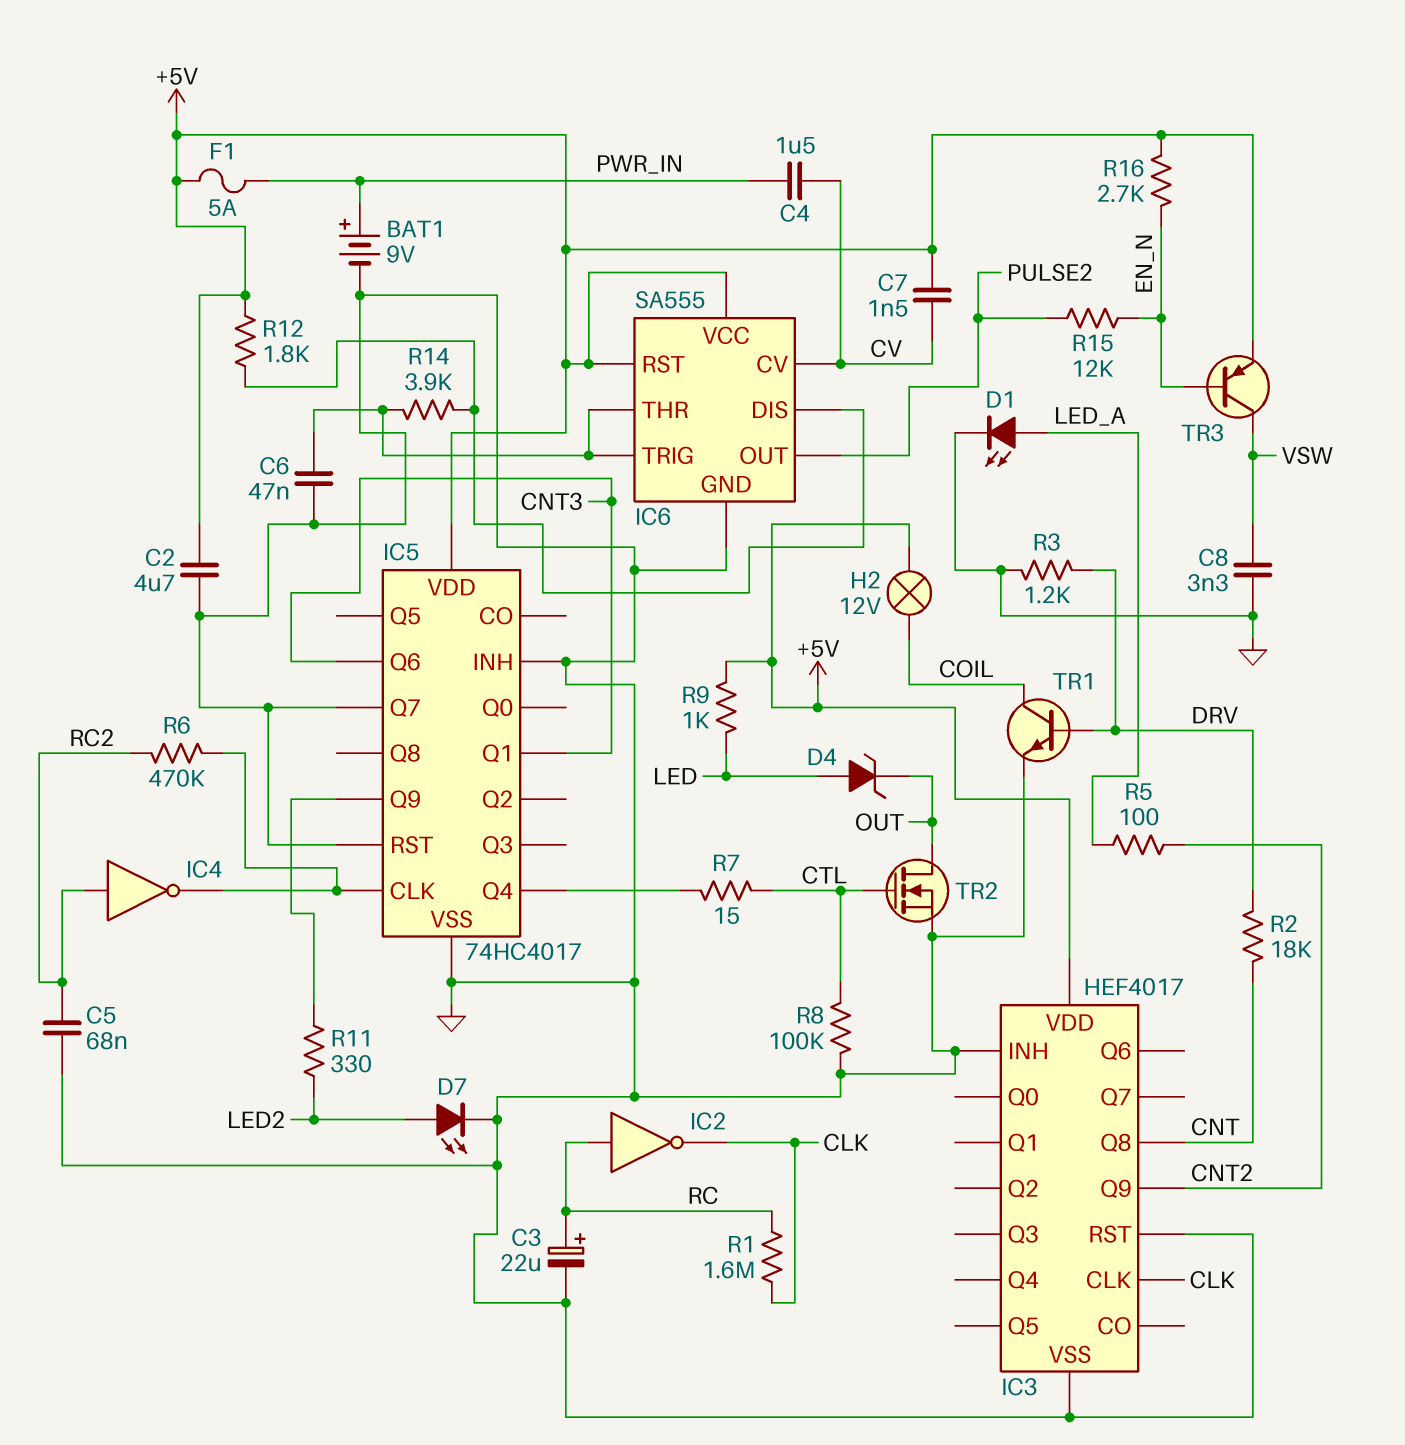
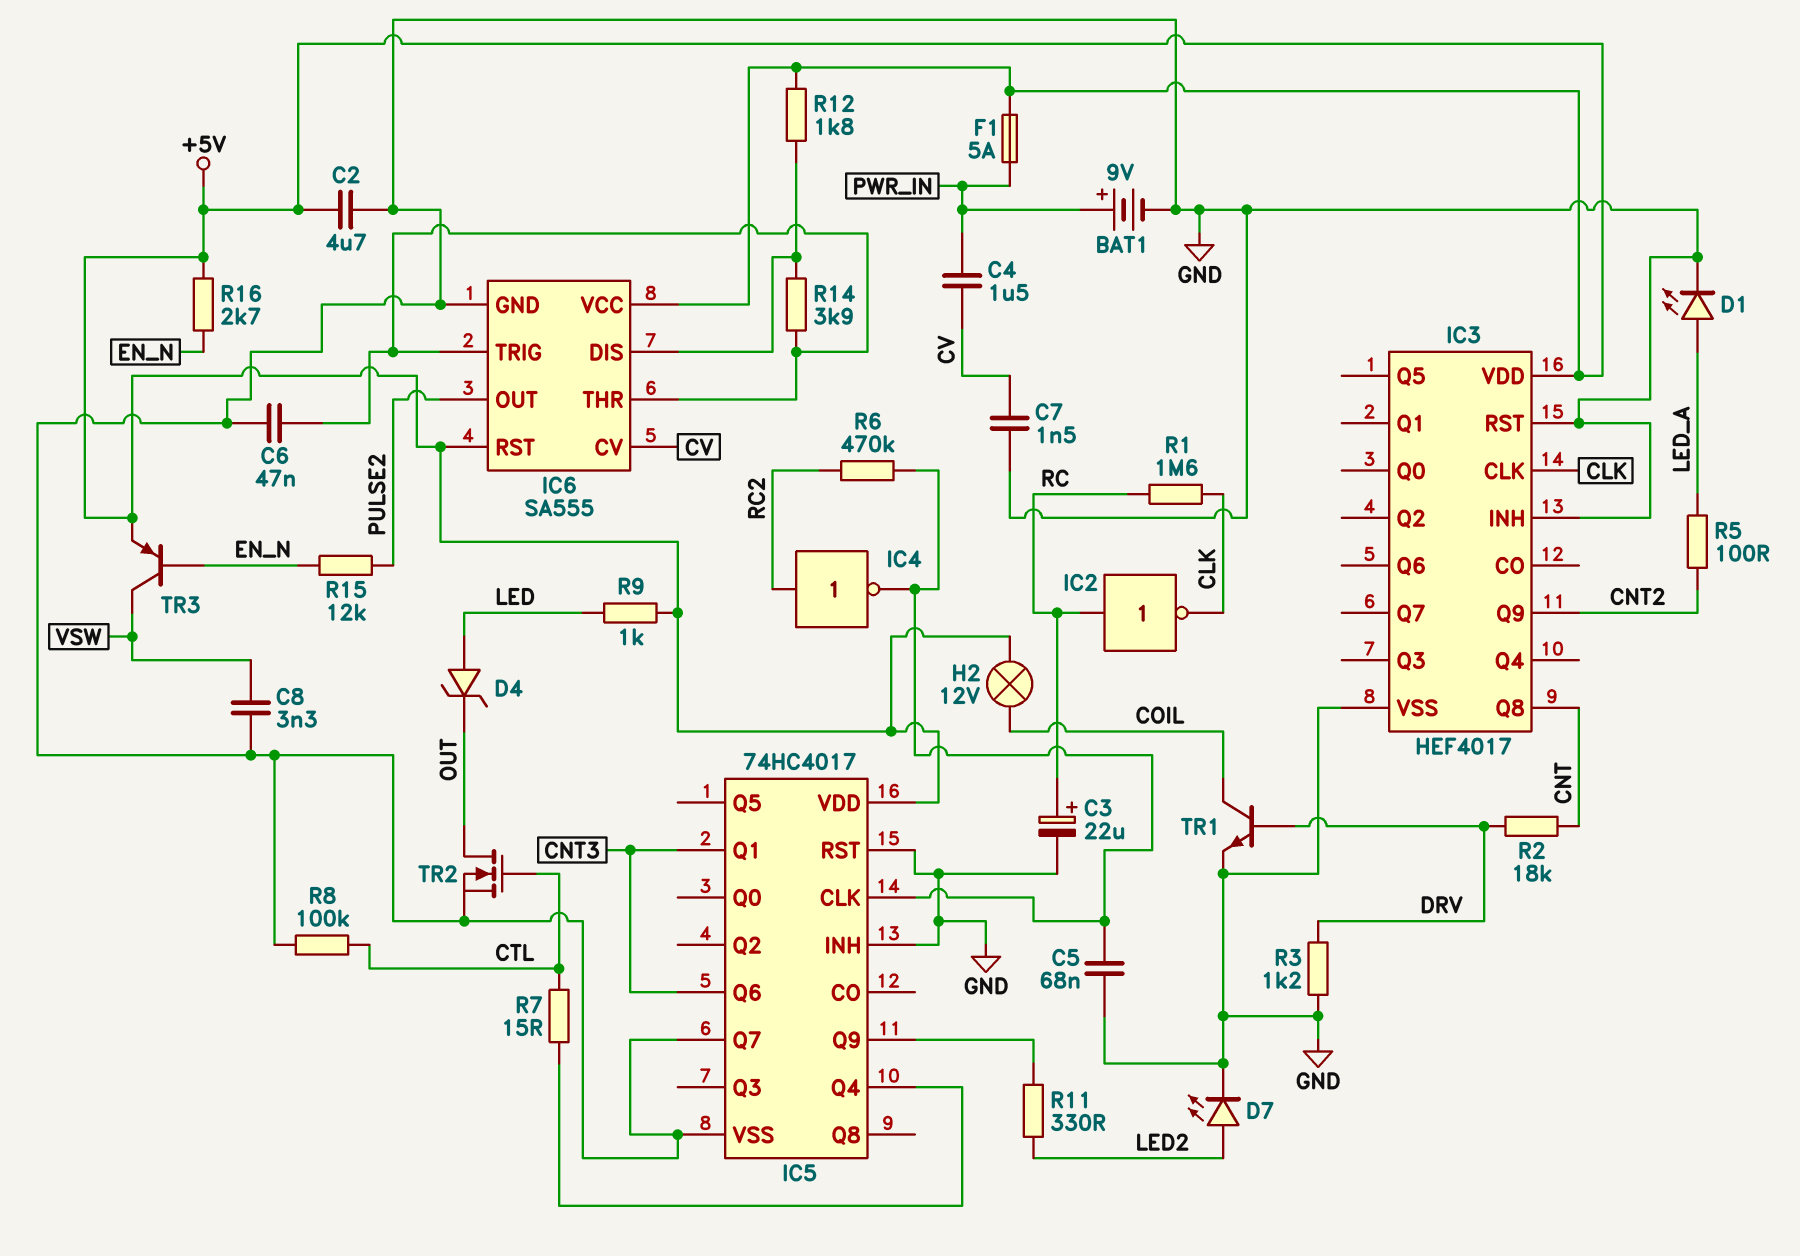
C5: 68nF (GND, RC2) -> 68nF (GND, IC5/CLK)
C7: 1.5nF (+5V, CV) -> 1.5nF (CV, GND)

